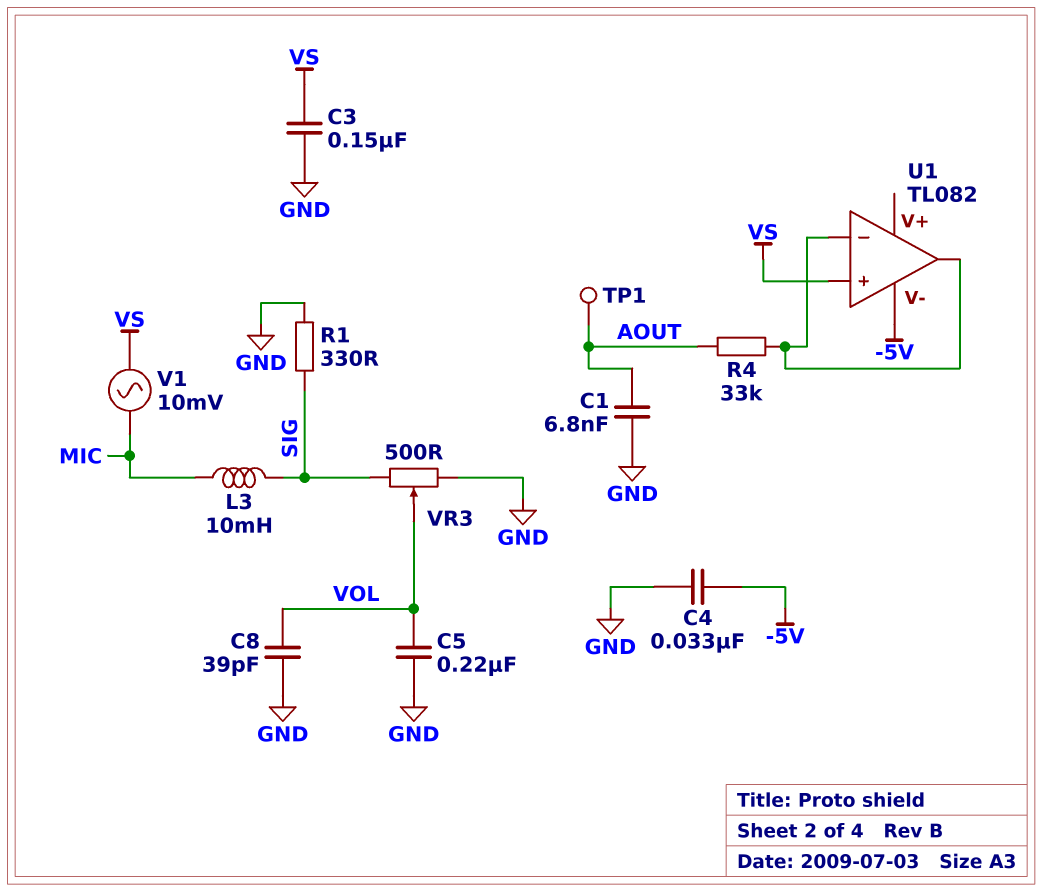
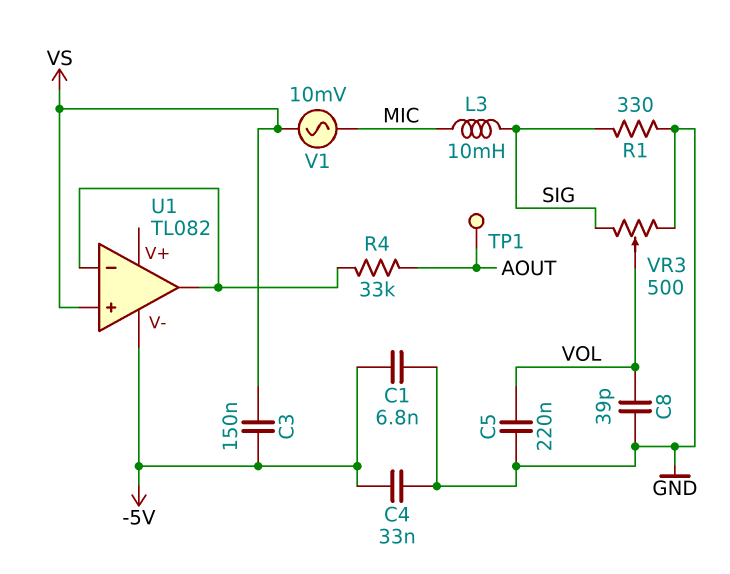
C1: 6.8nF (AOUT, GND) -> 6.8nF (-5V, GND)
C3: 150nF (GND, VS) -> 150nF (-5V, VS)

